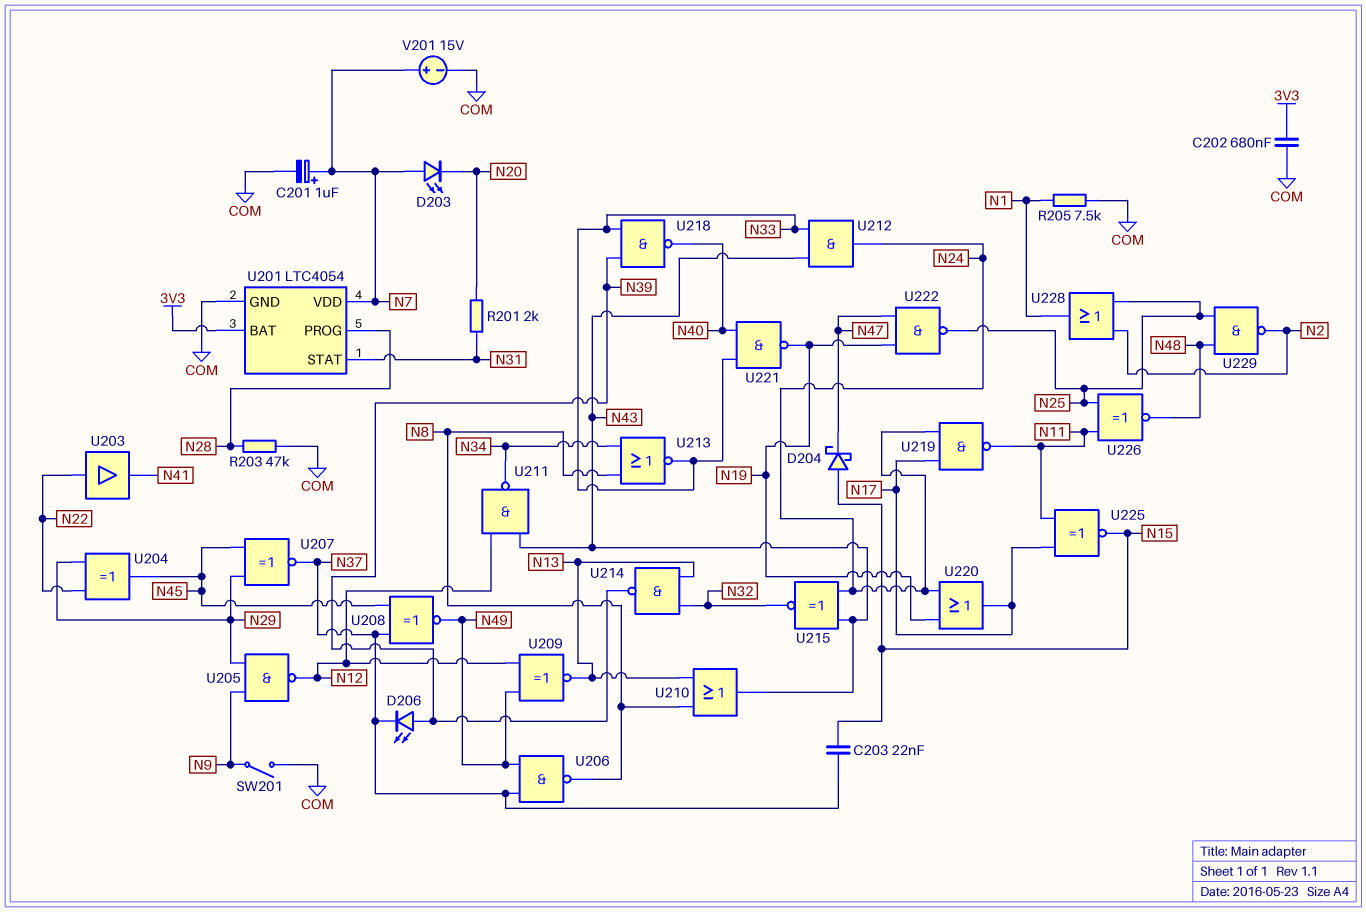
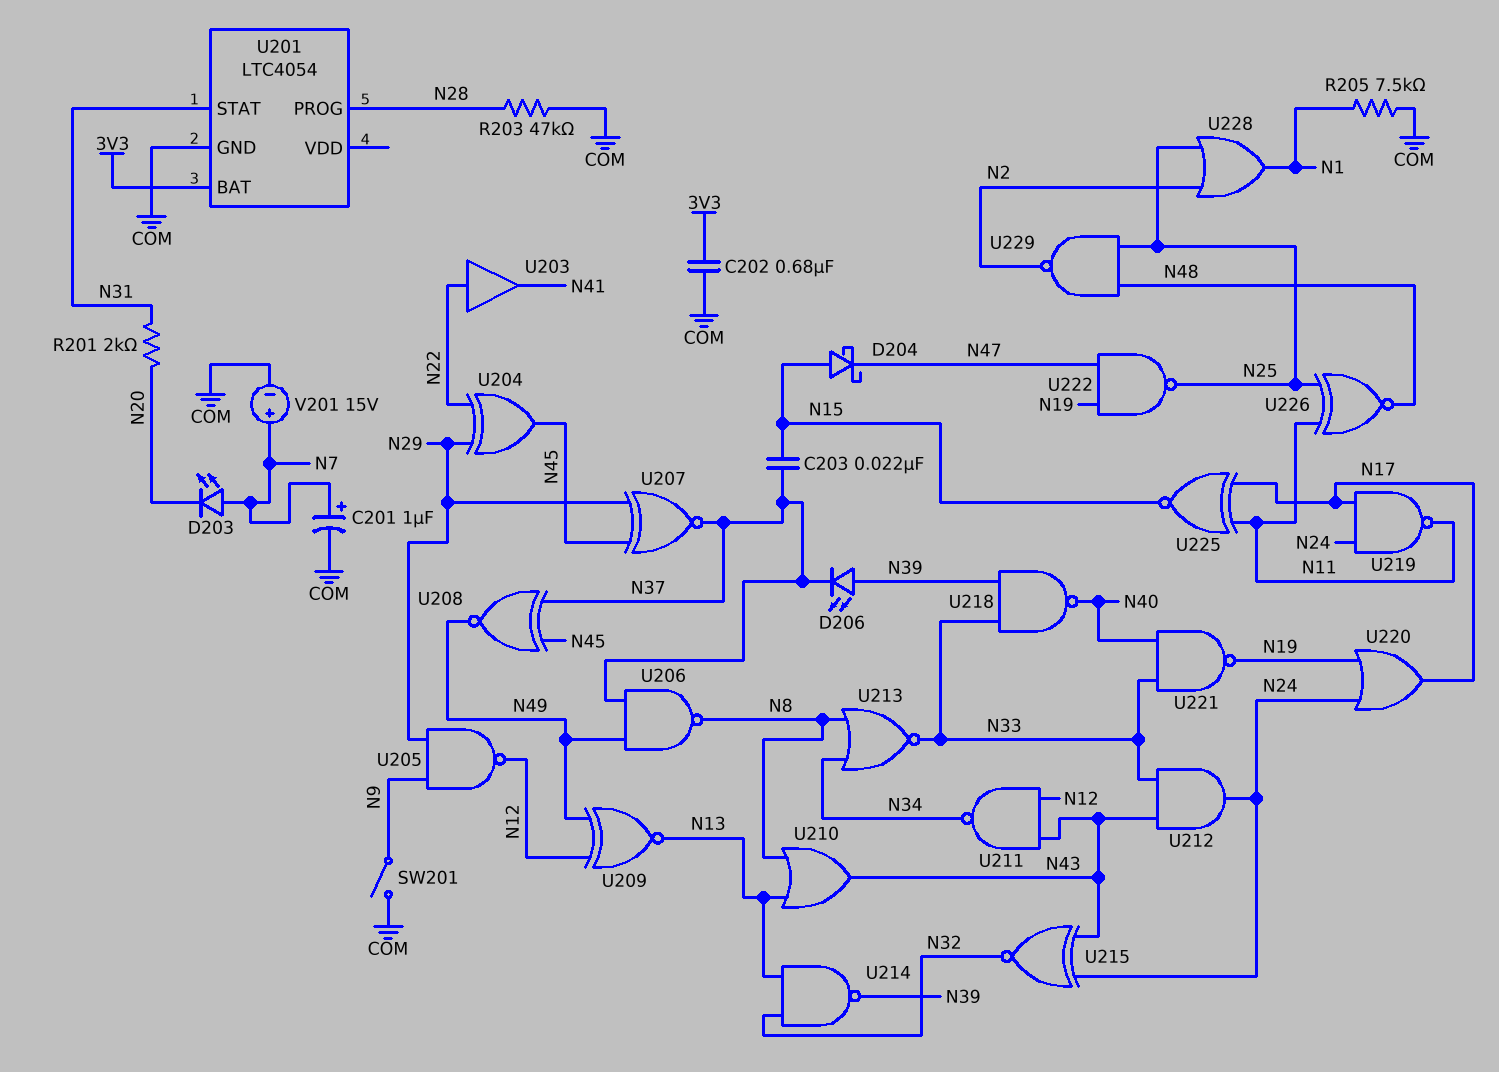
U201 pin VDD: N7 -> none

